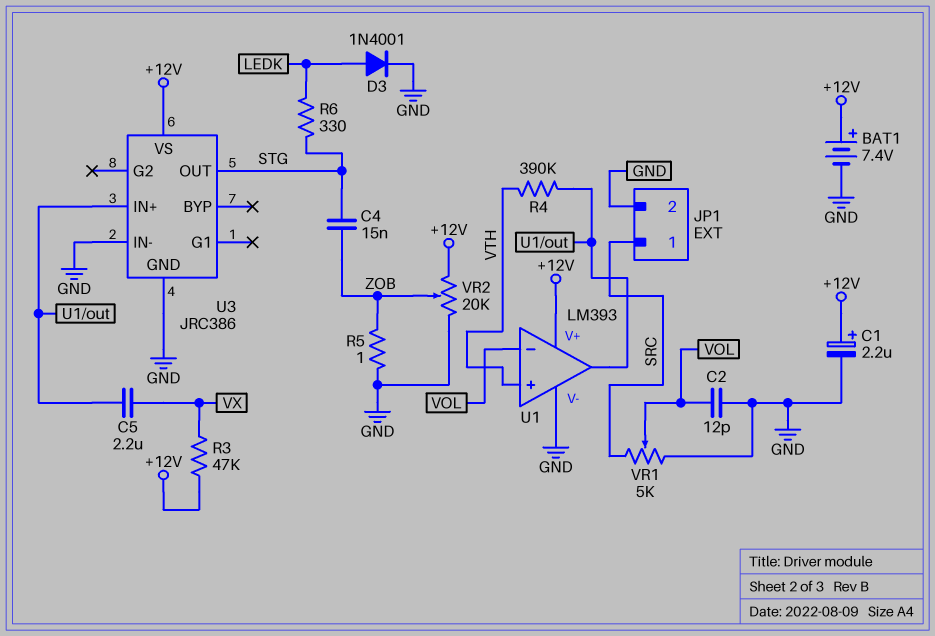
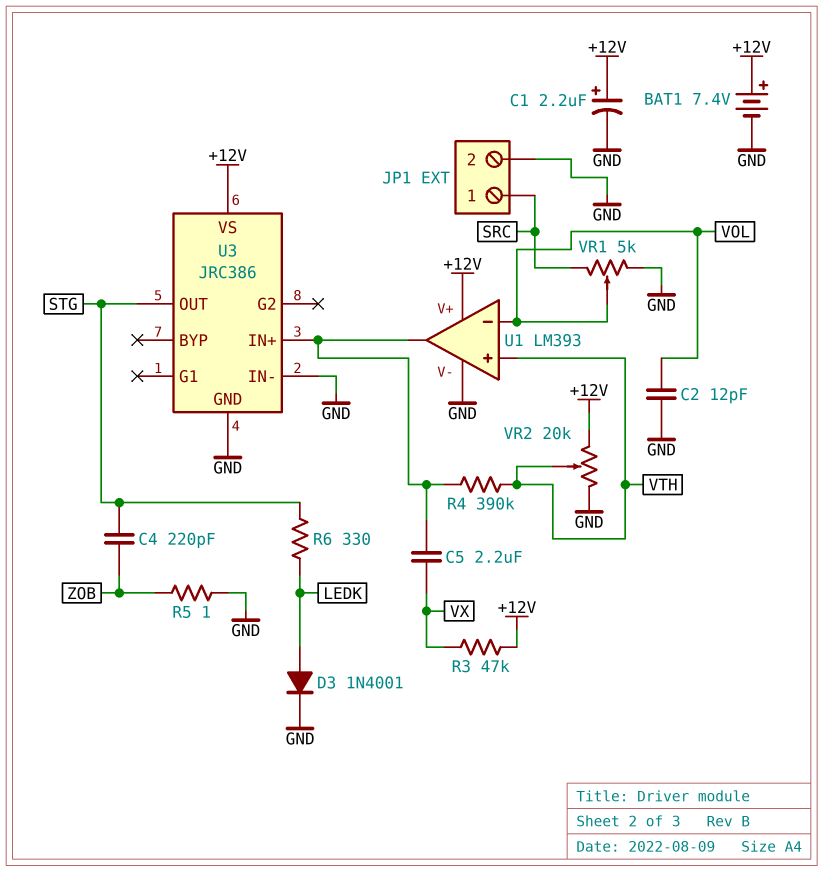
C4: 15nF (STG, ZOB) -> 220pF (STG, ZOB)
VR2: 20k (+12V, GND, wiper ZOB) -> 20k (+12V, GND, wiper VTH)

